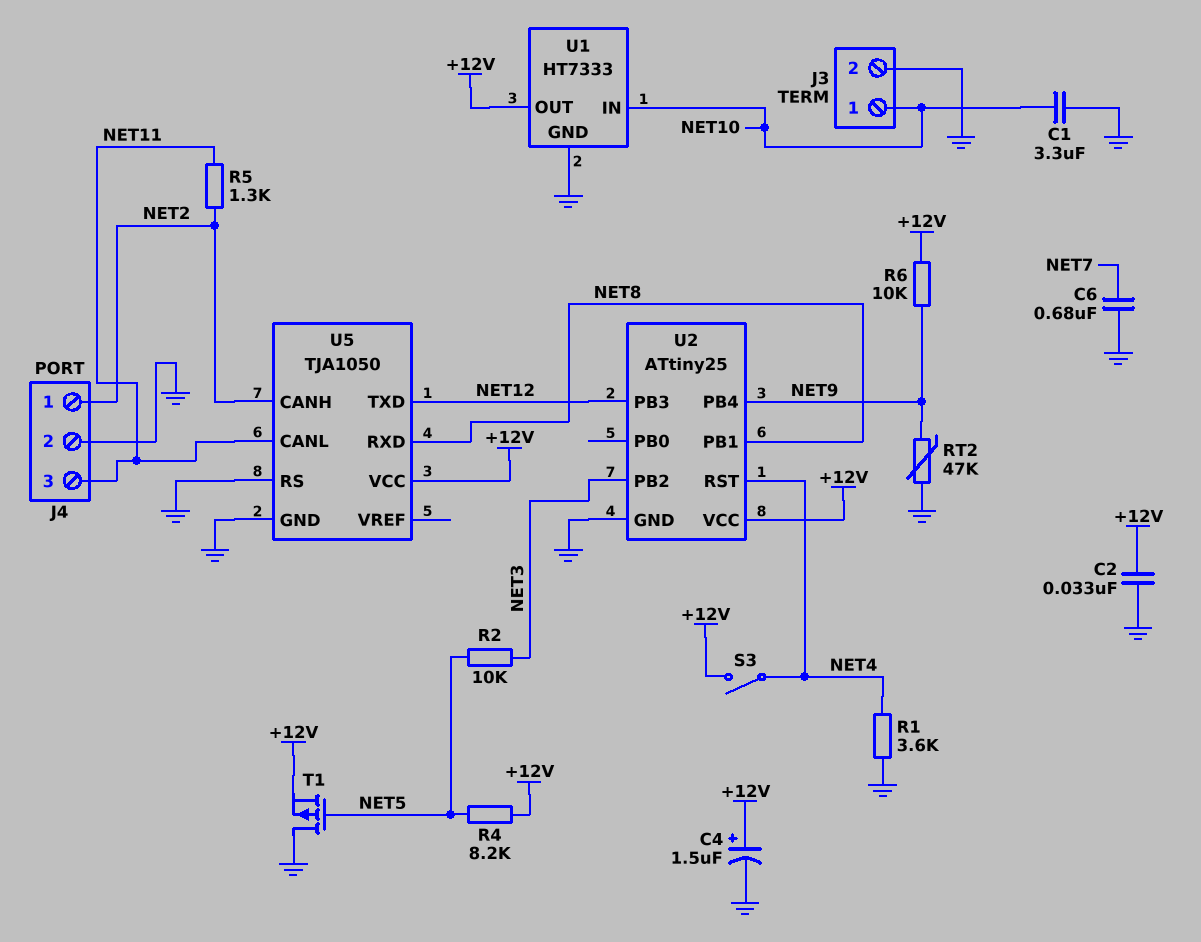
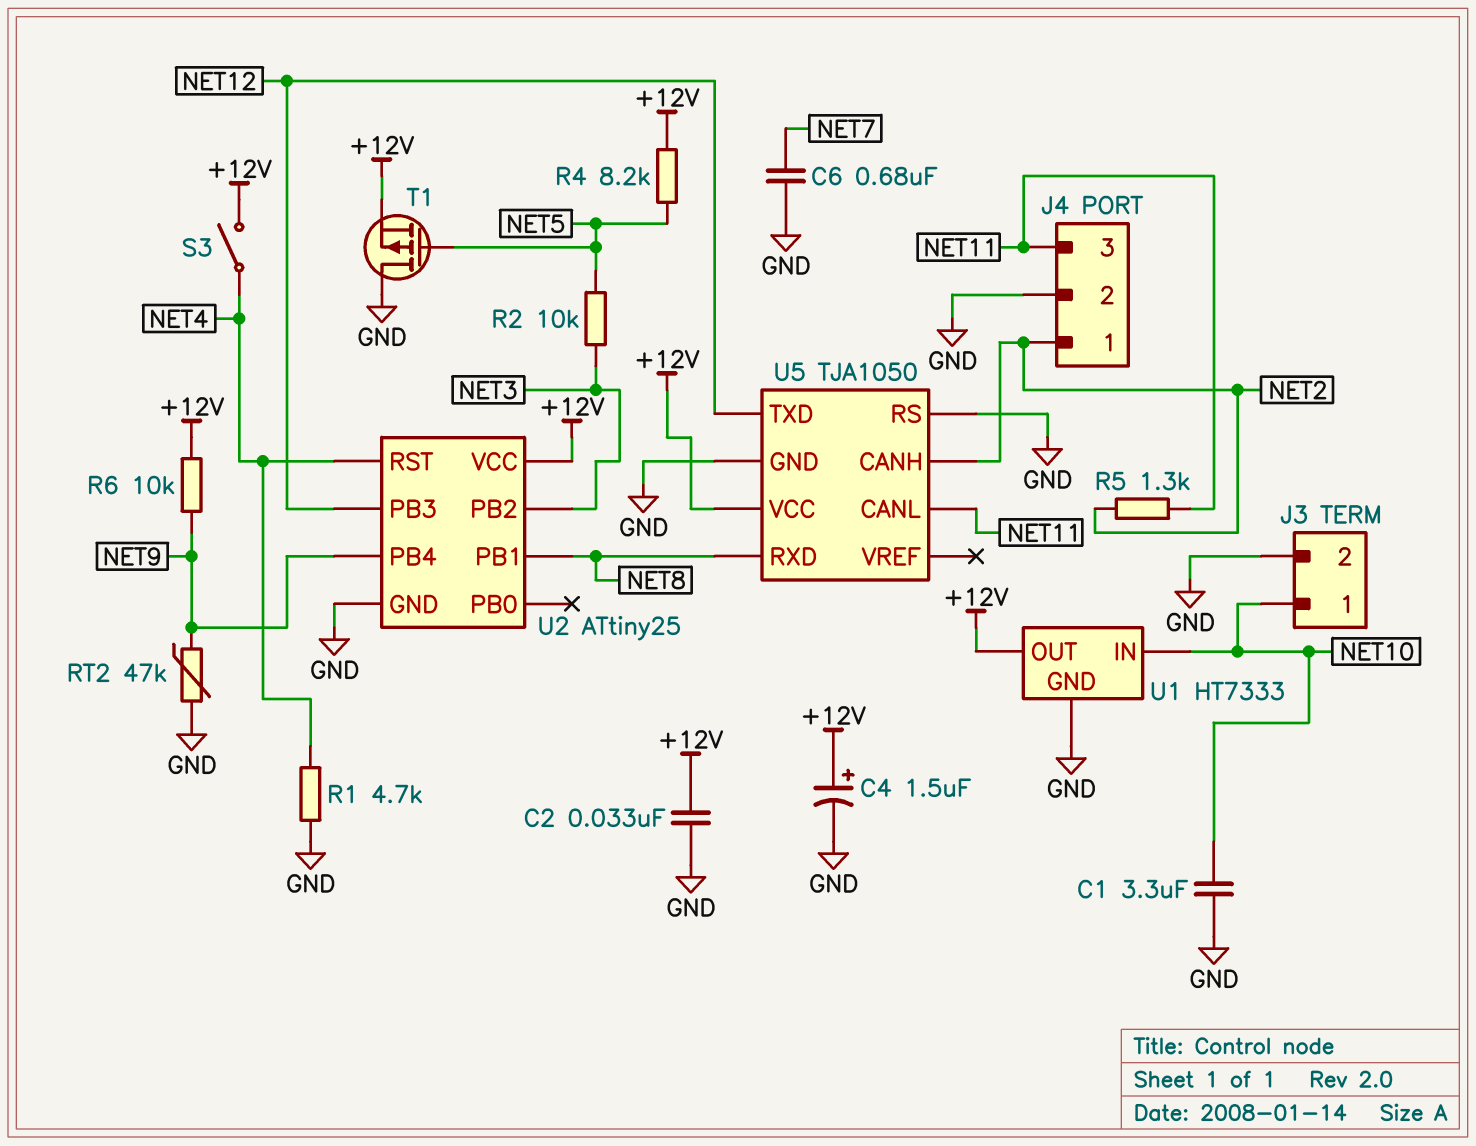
R1: 3.6k (GND, NET4) -> 4.7k (GND, NET4)

